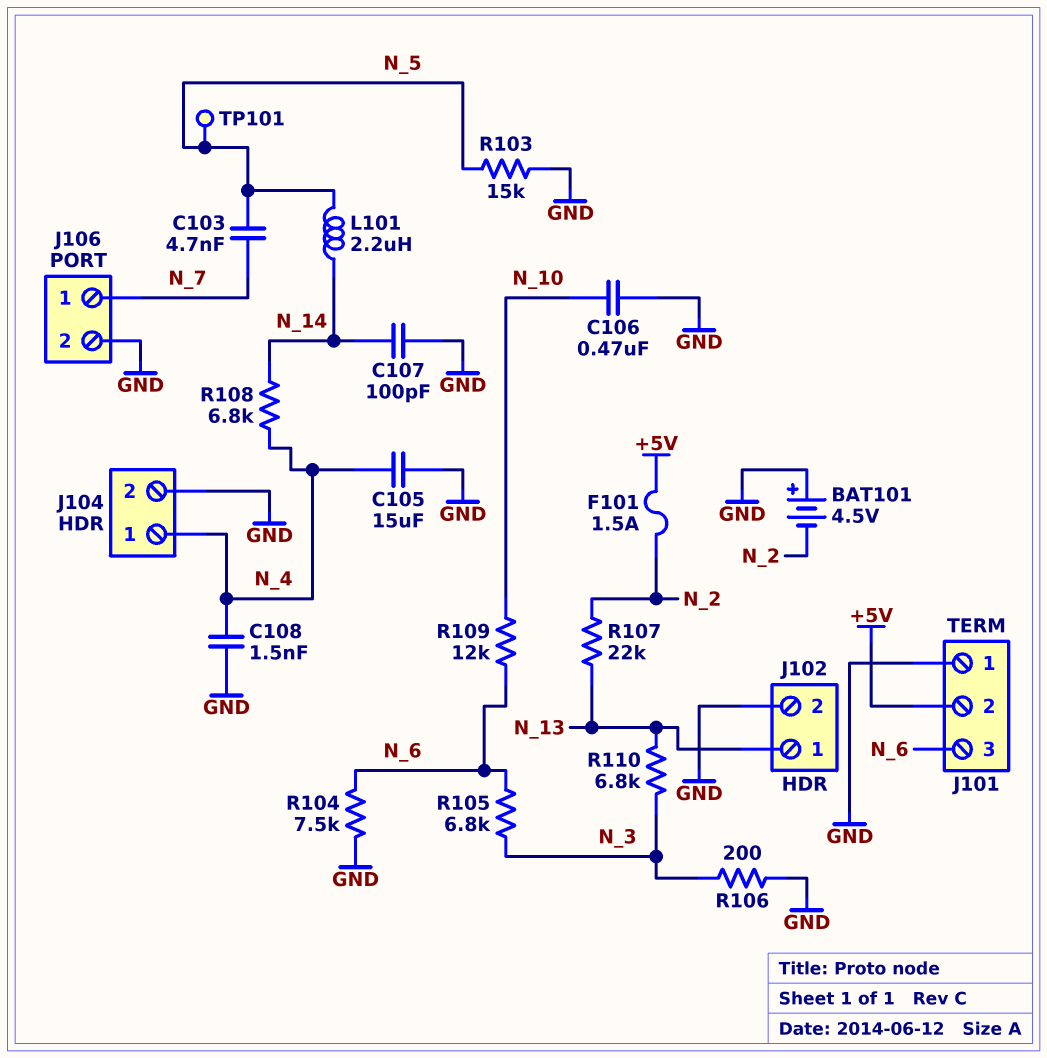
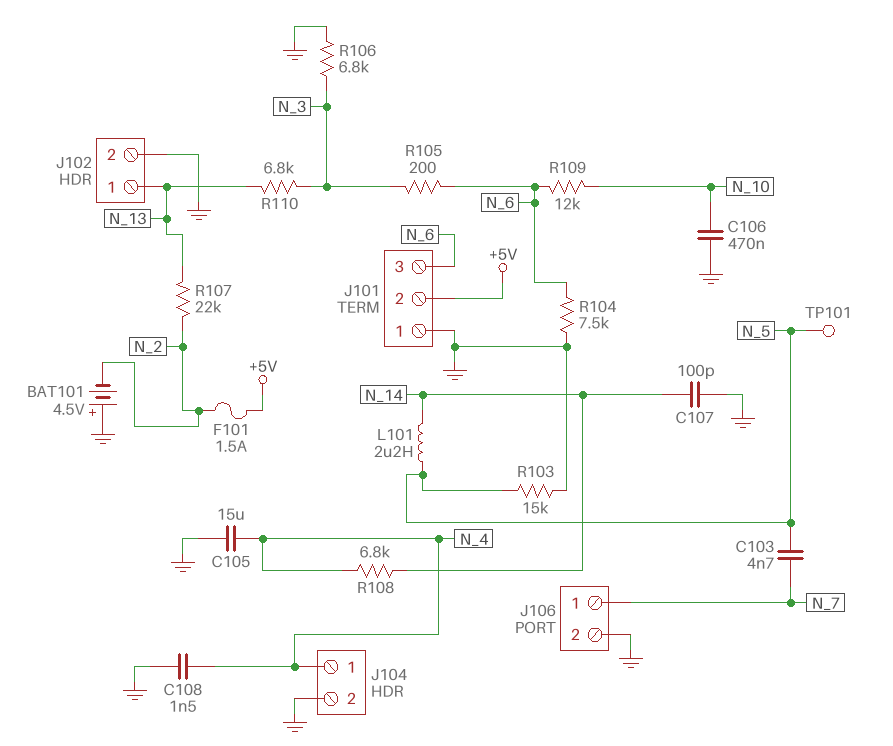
R105: 6.8k (N_3, N_6) -> 200 (N_3, N_6)
R106: 200 (GND, N_3) -> 6.8k (GND, N_3)

